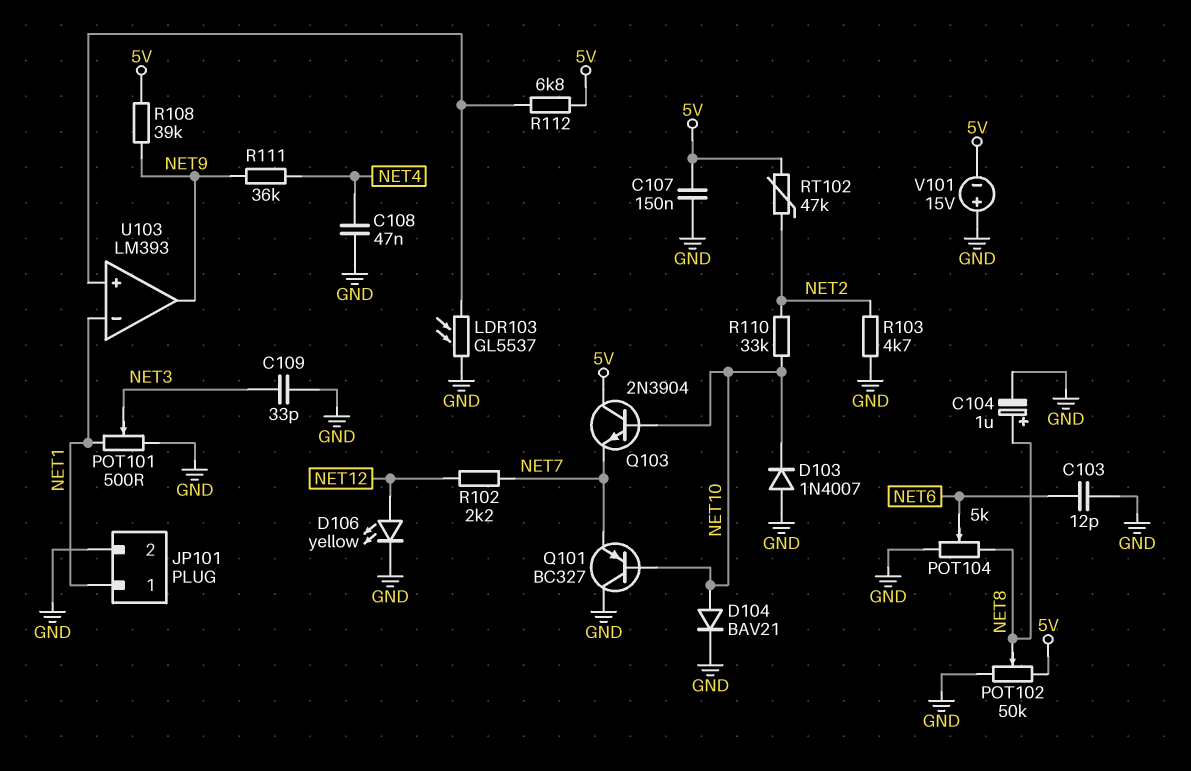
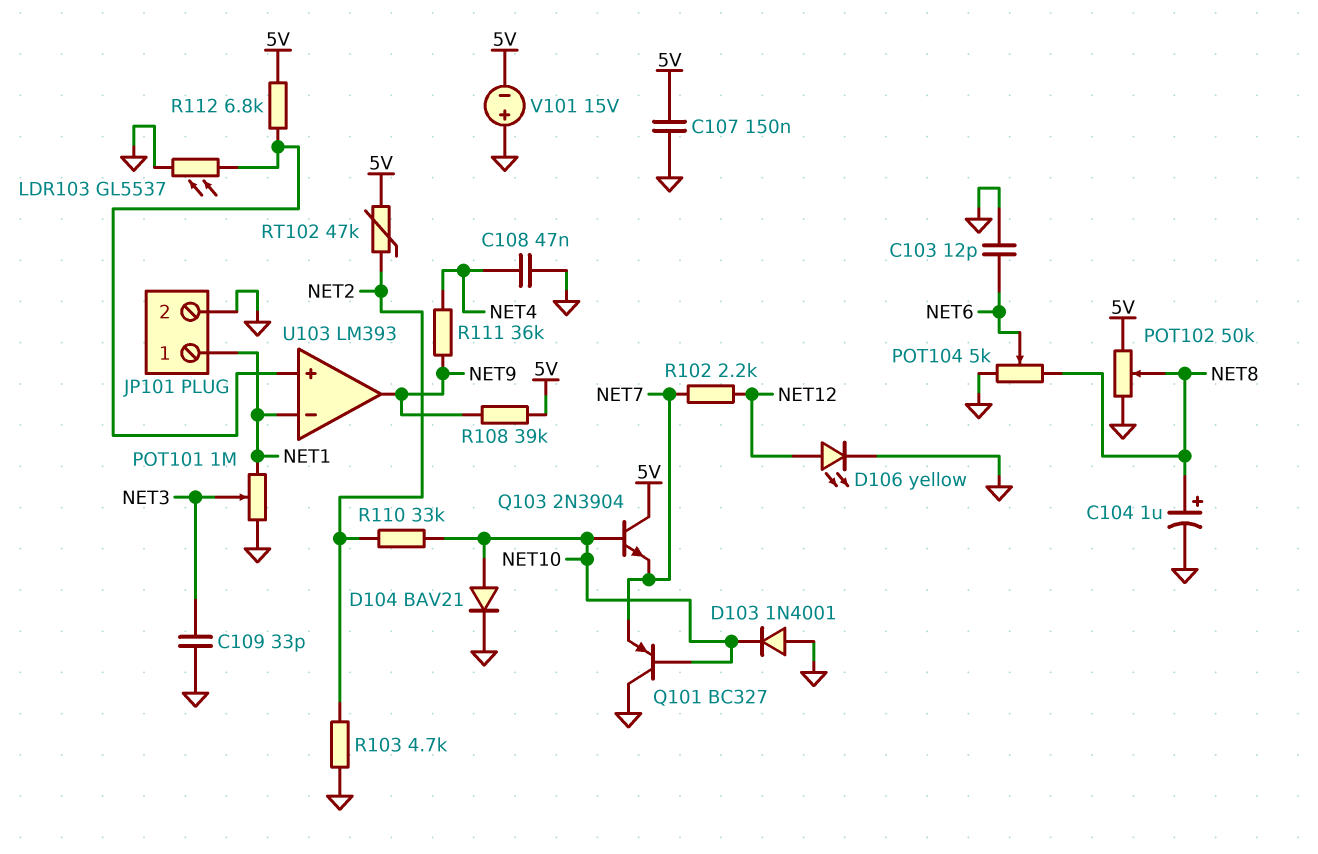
D103: diode 1N4007 (A GND, K NET10) -> diode 1N4001 (A GND, K NET10)
POT101: 500 (GND, NET1, wiper NET3) -> 1M (GND, NET1, wiper NET3)

